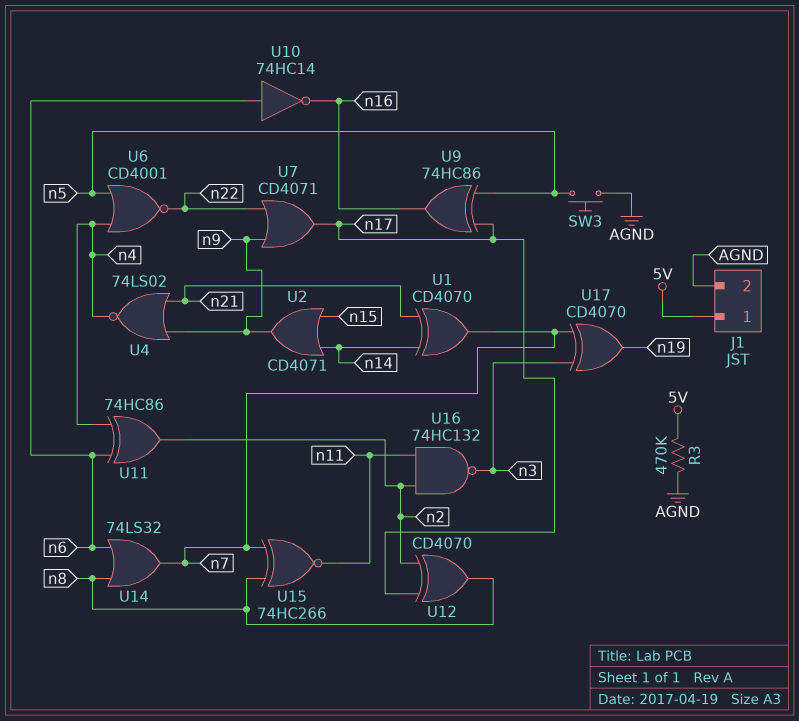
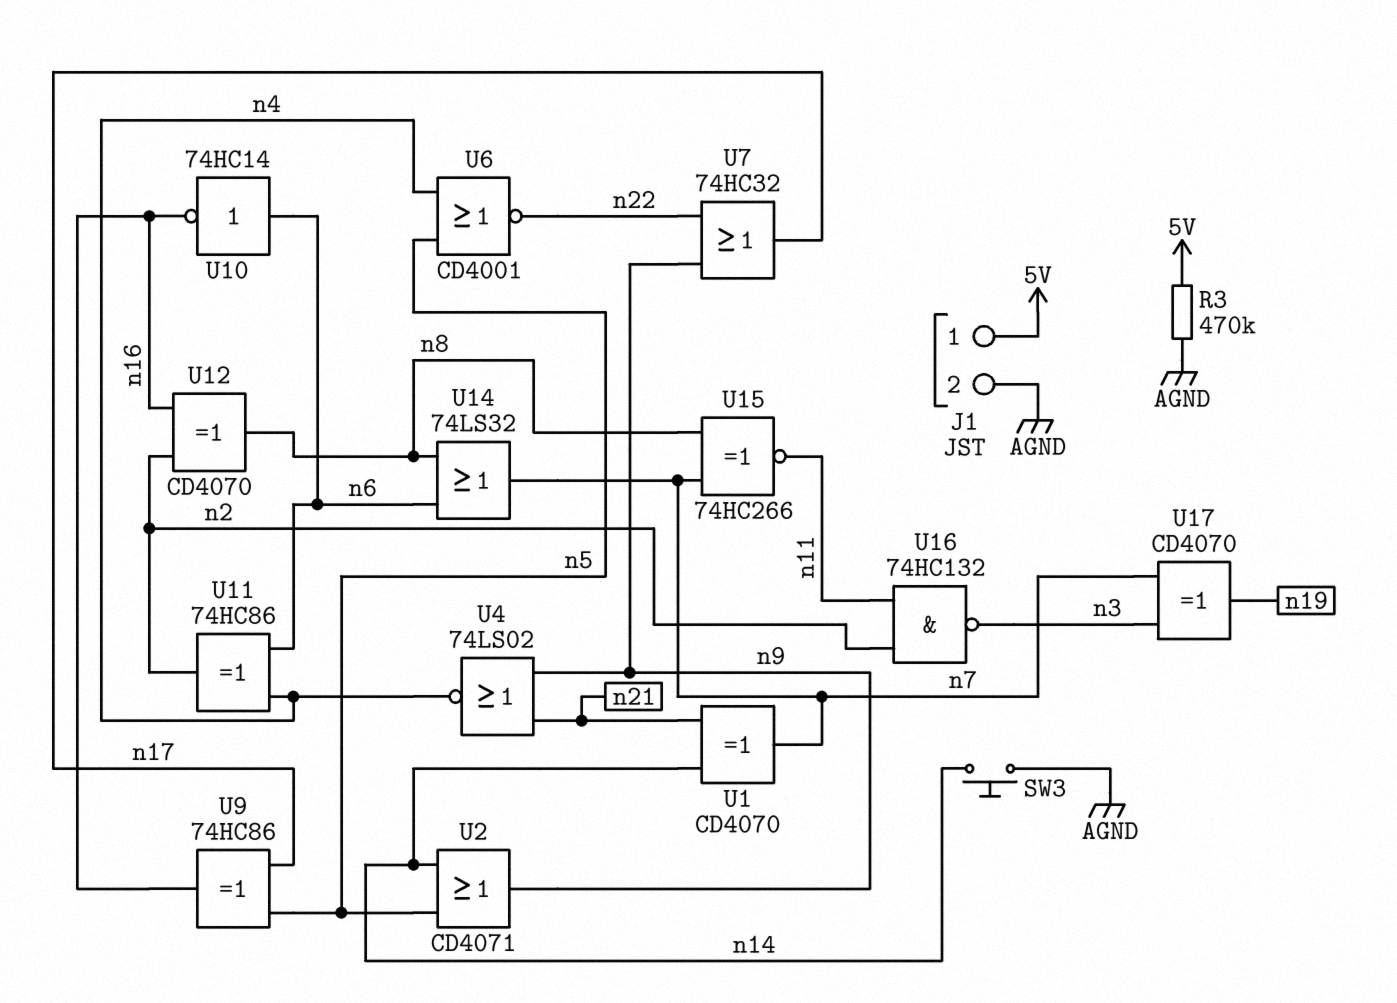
SW3: button (AGND, n5) -> button (AGND, n14)
U2: OR CD4071 (in n14, in n15, out n9) -> OR CD4071 (in n5, in n14, out n9)
U7: OR CD4071 (in n9, in n22, out n17) -> OR 74HC32 (in n9, in n22, out n17)
U12: XOR CD4070 (in n2, in n17, out n8) -> XOR CD4070 (in n2, in n16, out n8)

